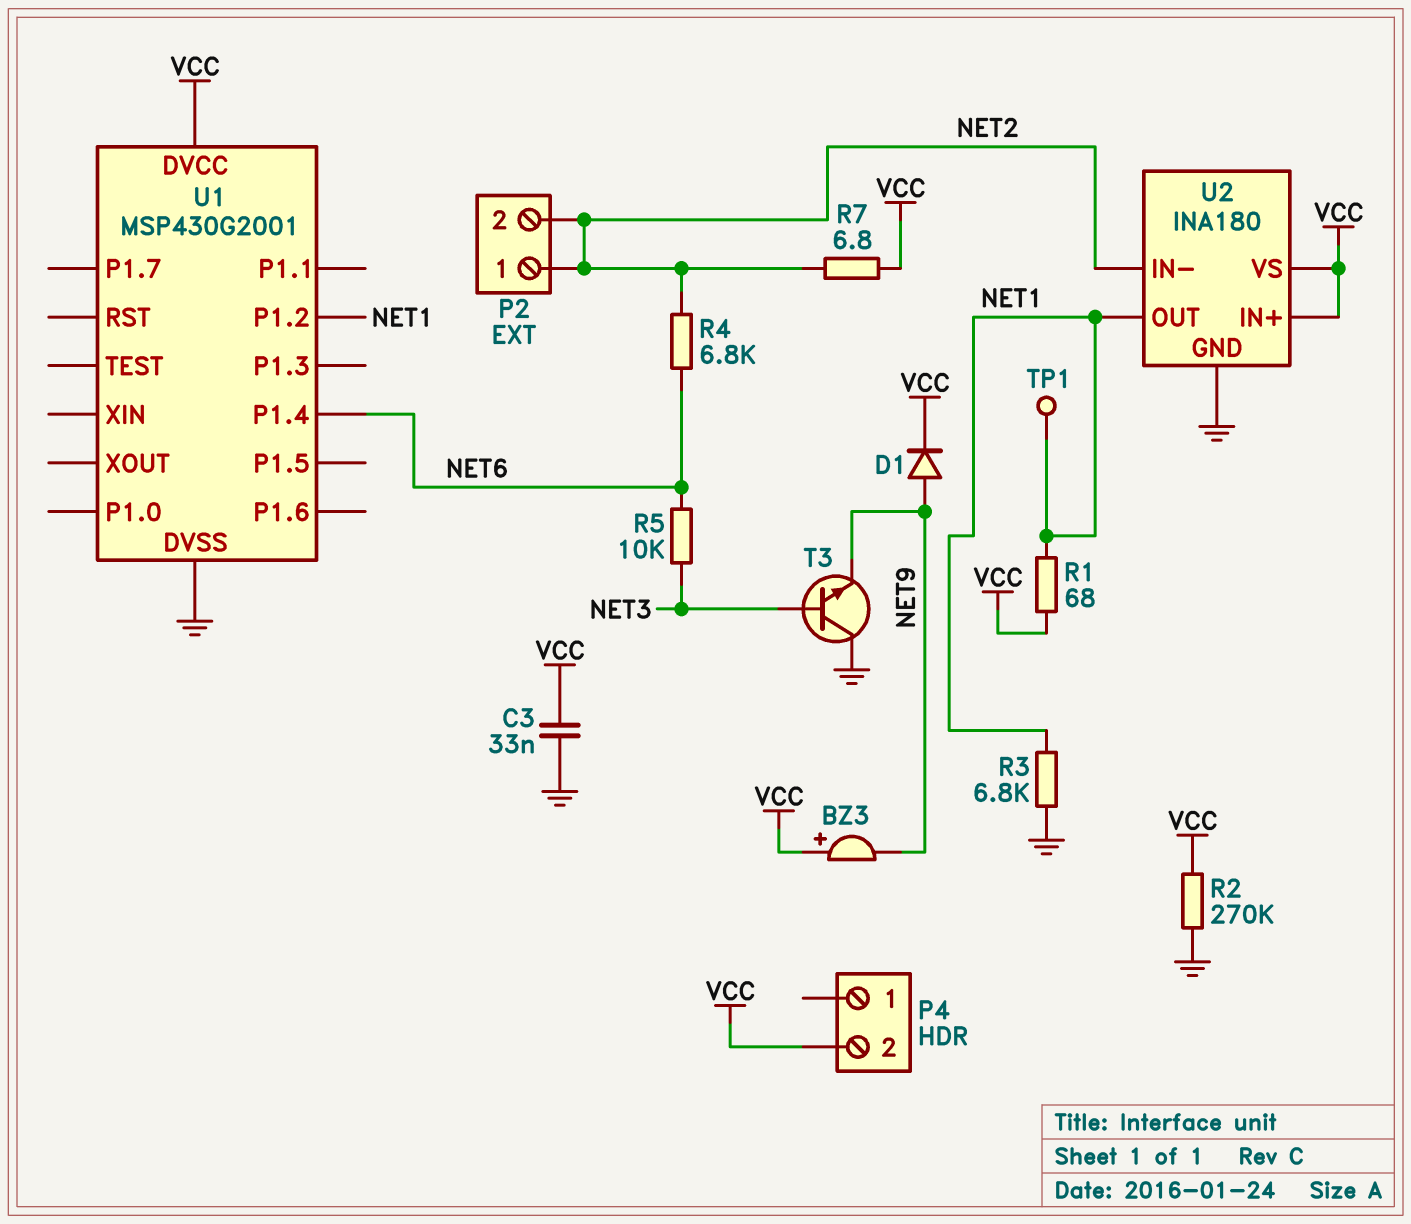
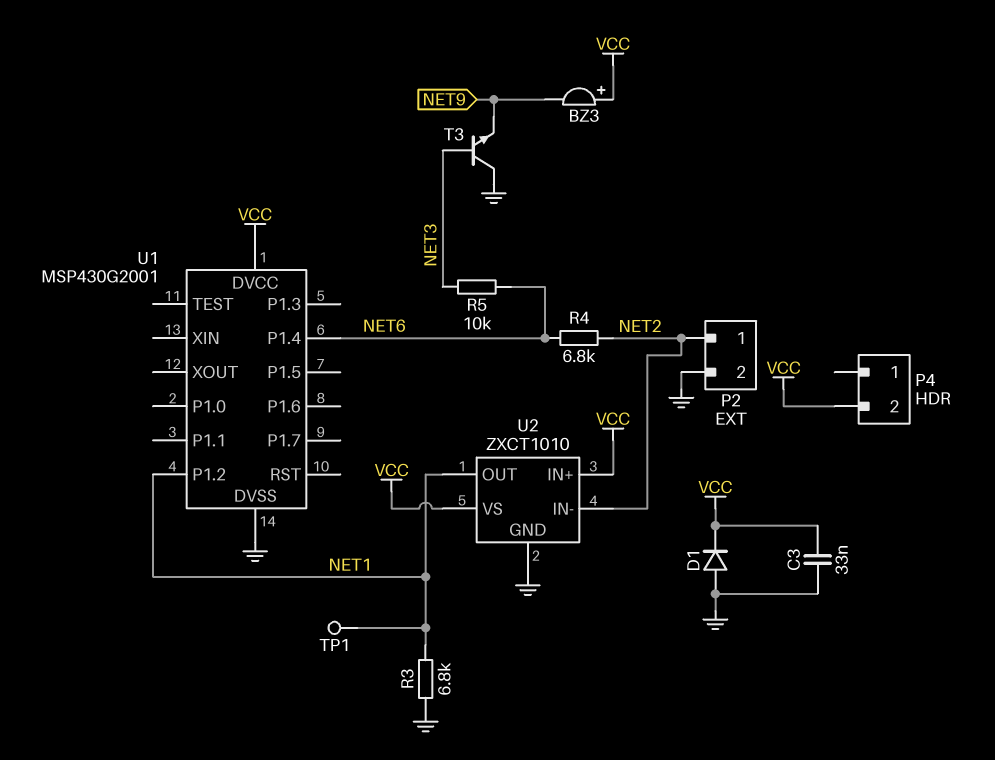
D1: diode (A NET9, K VCC) -> diode (A GND, K VCC)
P2 pin 2: NET2 -> GND
R1: 68 (NET1, VCC) -> none
R2: 270k (GND, VCC) -> none
R7: 6.8 (NET2, VCC) -> none
U2: INA180 -> ZXCT1010

